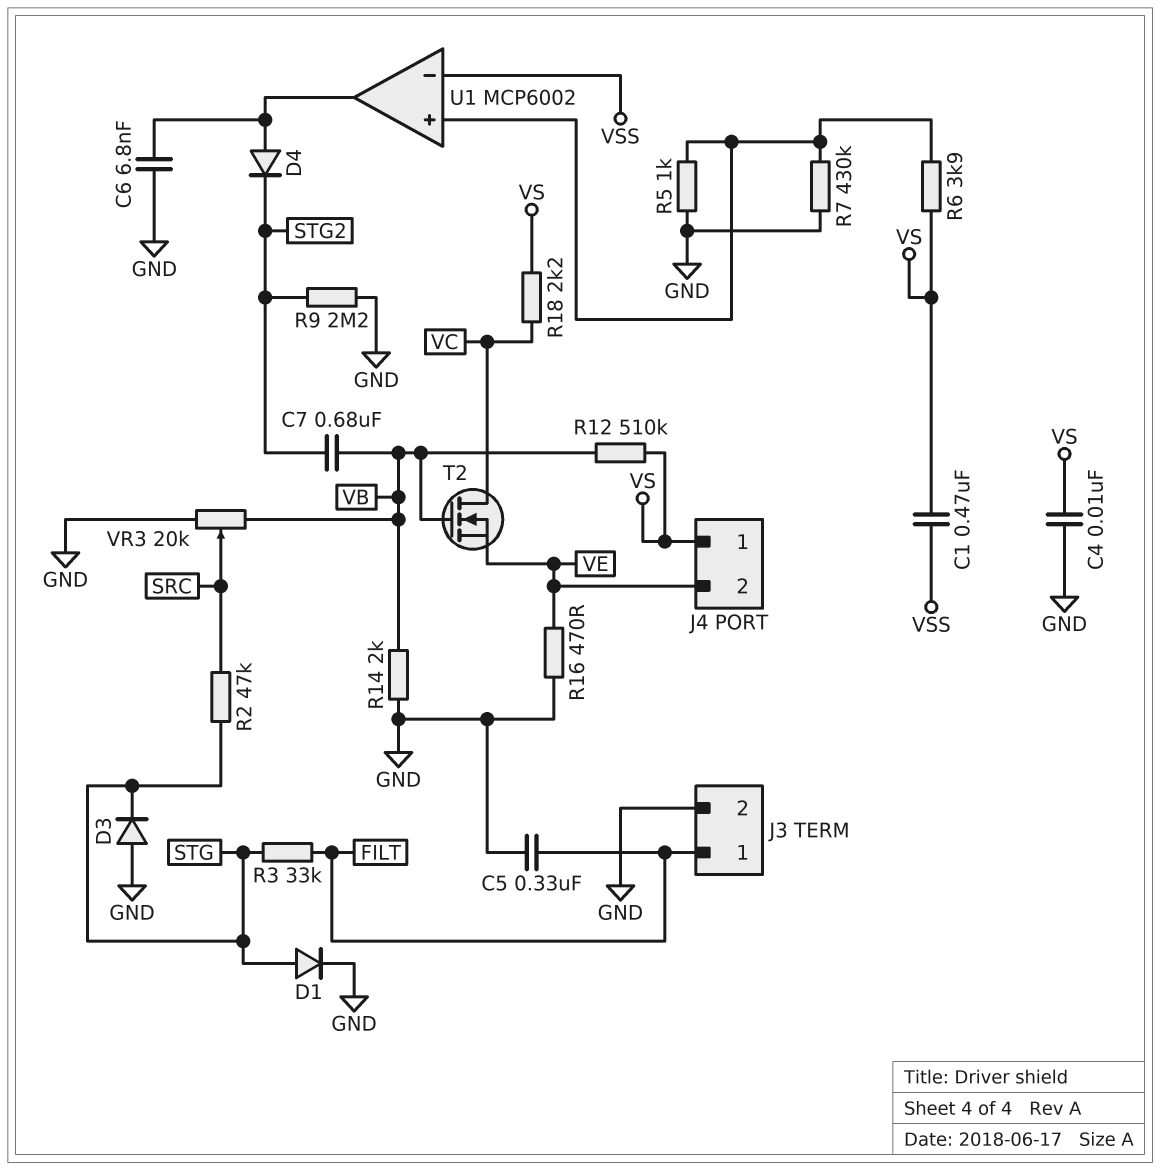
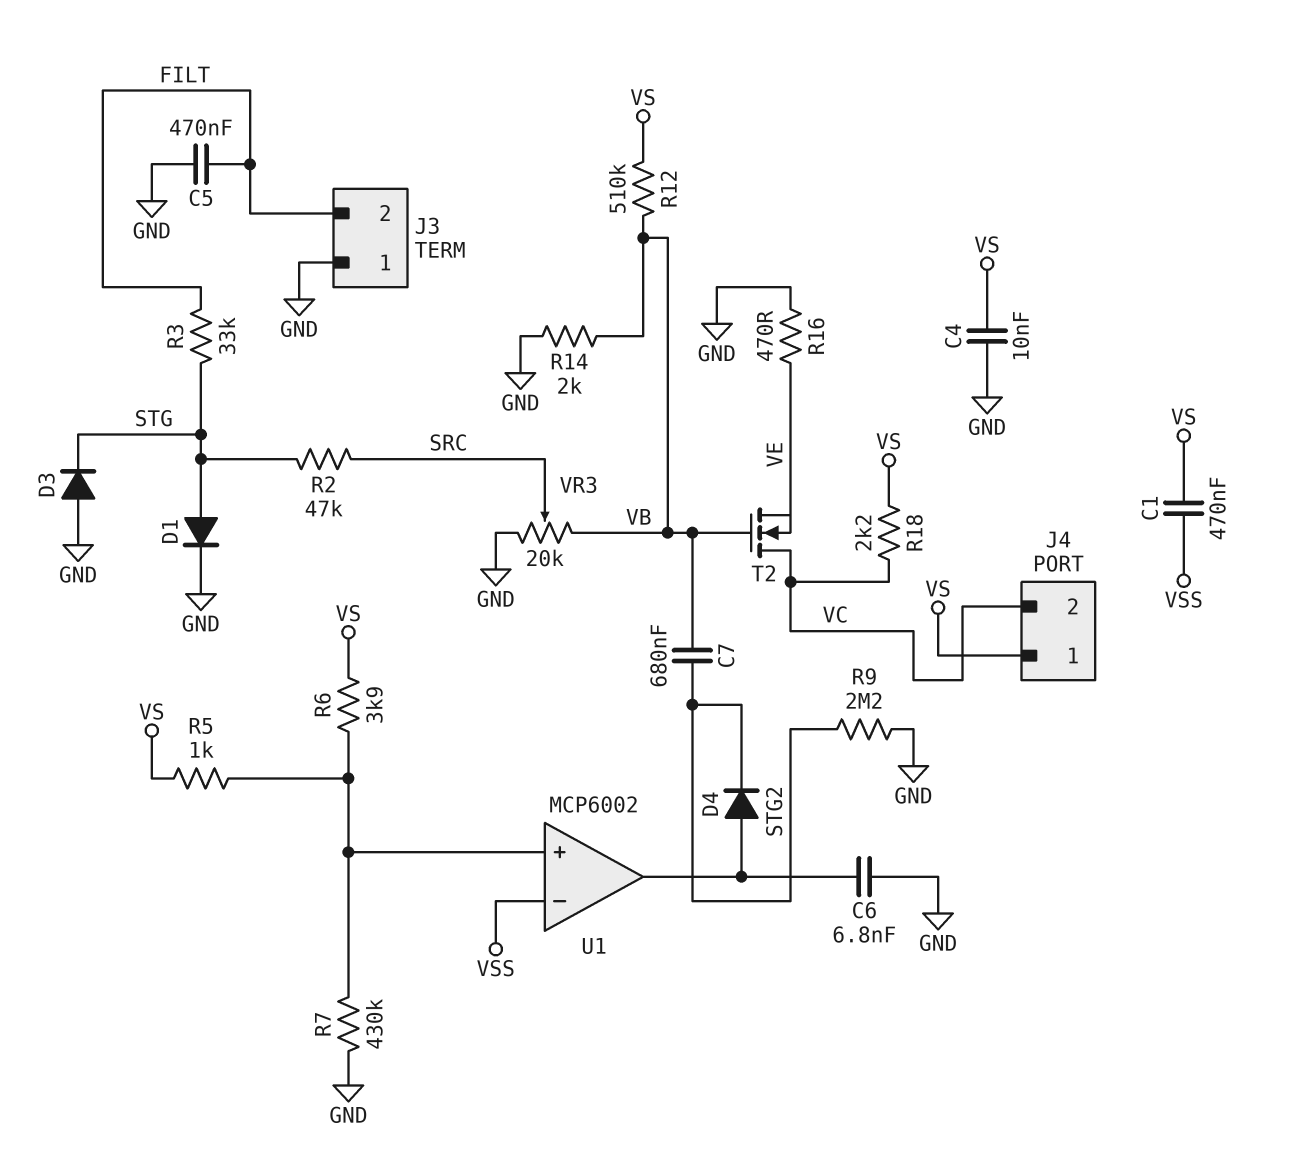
C5: 330nF (FILT, GND) -> 470nF (FILT, GND)
J3 pin 1: FILT -> GND
J3 pin 2: GND -> FILT
J4 pin 2: VE -> VC
R5: 1k (GND, U1/in+) -> 1k (U1/in+, VS)

